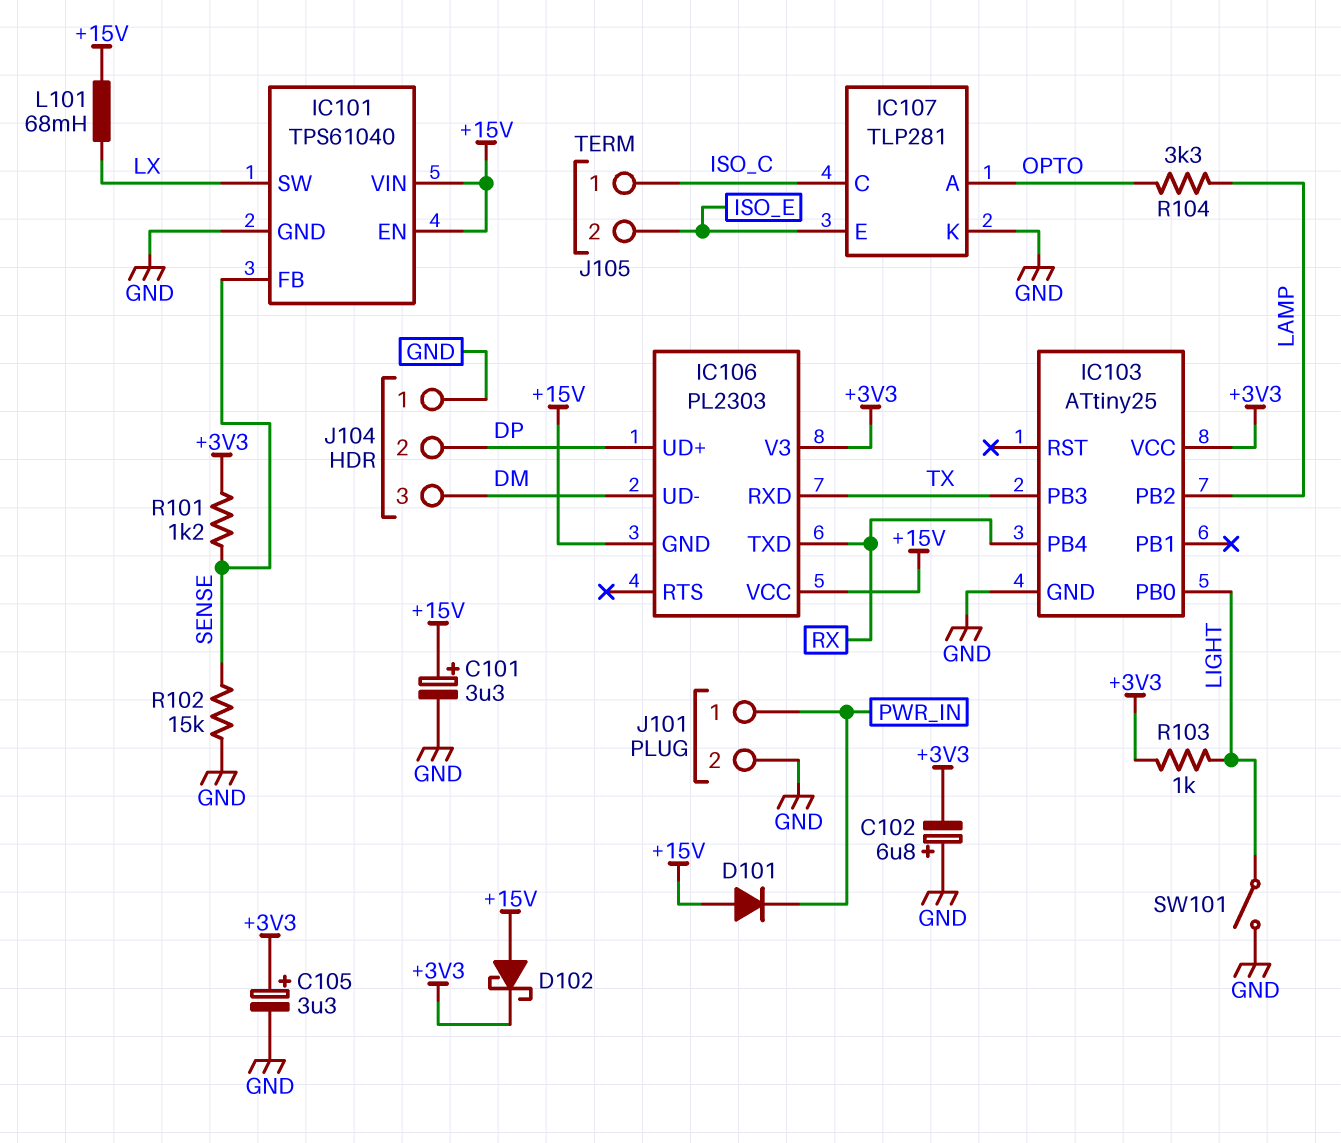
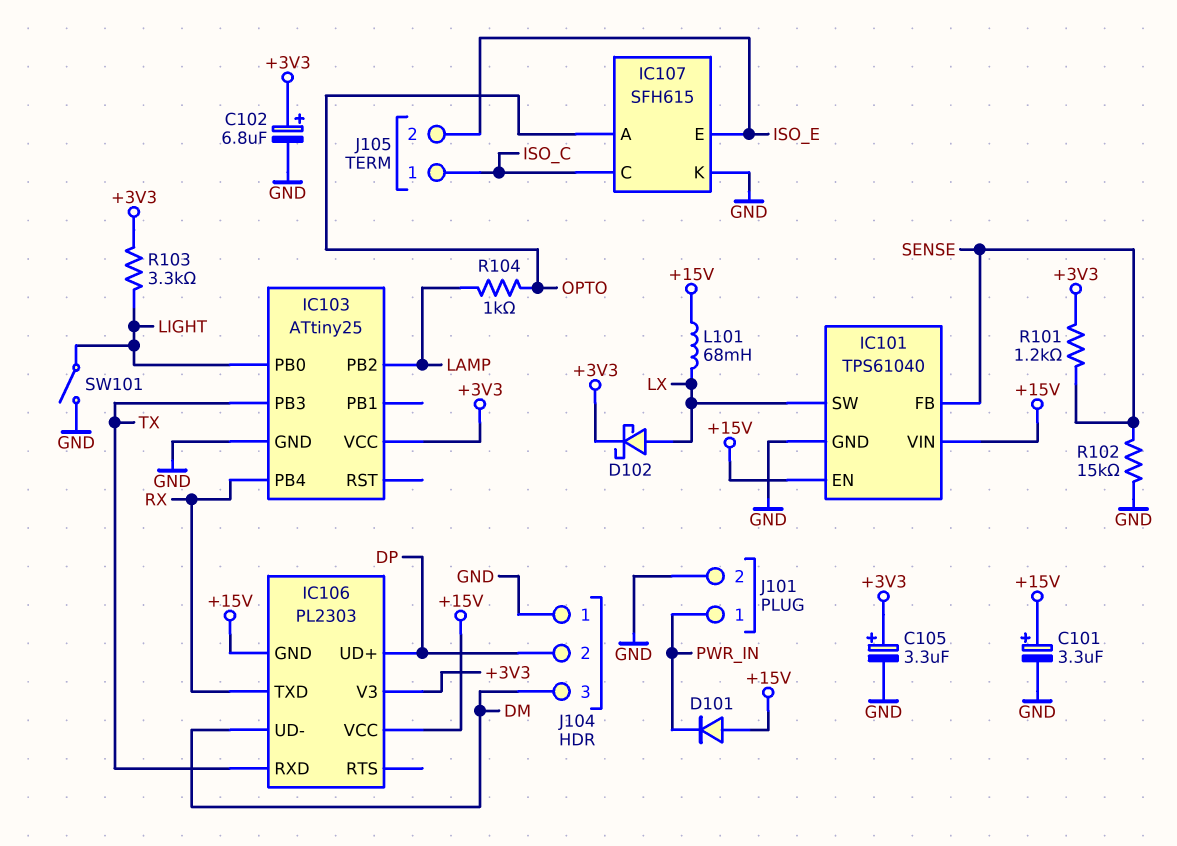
C102: 6.8uF (plus GND, minus +3V3) -> 6.8uF (plus +3V3, minus GND)
D102: schottky (A +15V, K +3V3) -> schottky (A LX, K +3V3)
IC107: TLP281 -> SFH615
R103: 1k (+3V3, LIGHT) -> 3.3k (+3V3, LIGHT)
R104: 3.3k (LAMP, OPTO) -> 1k (LAMP, OPTO)

